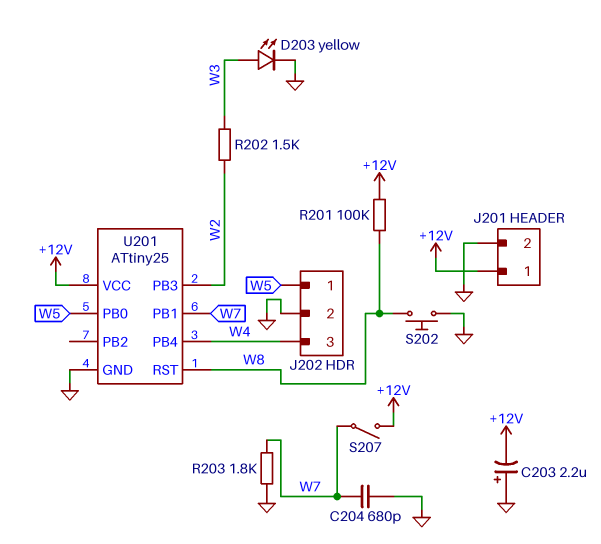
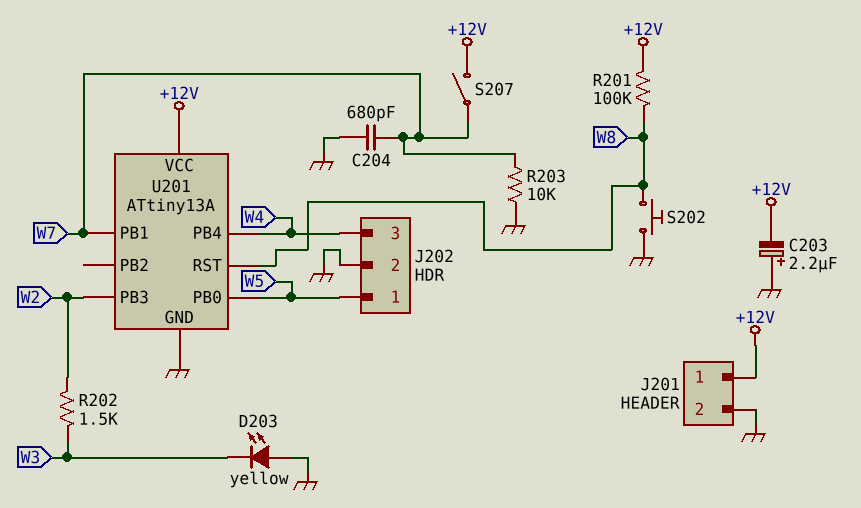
D203: LED yellow (A W3, K GND) -> LED yellow (A GND, K W3)
R203: 1.8k (GND, W7) -> 10k (GND, W7)
U201: ATtiny25 -> ATtiny13A

